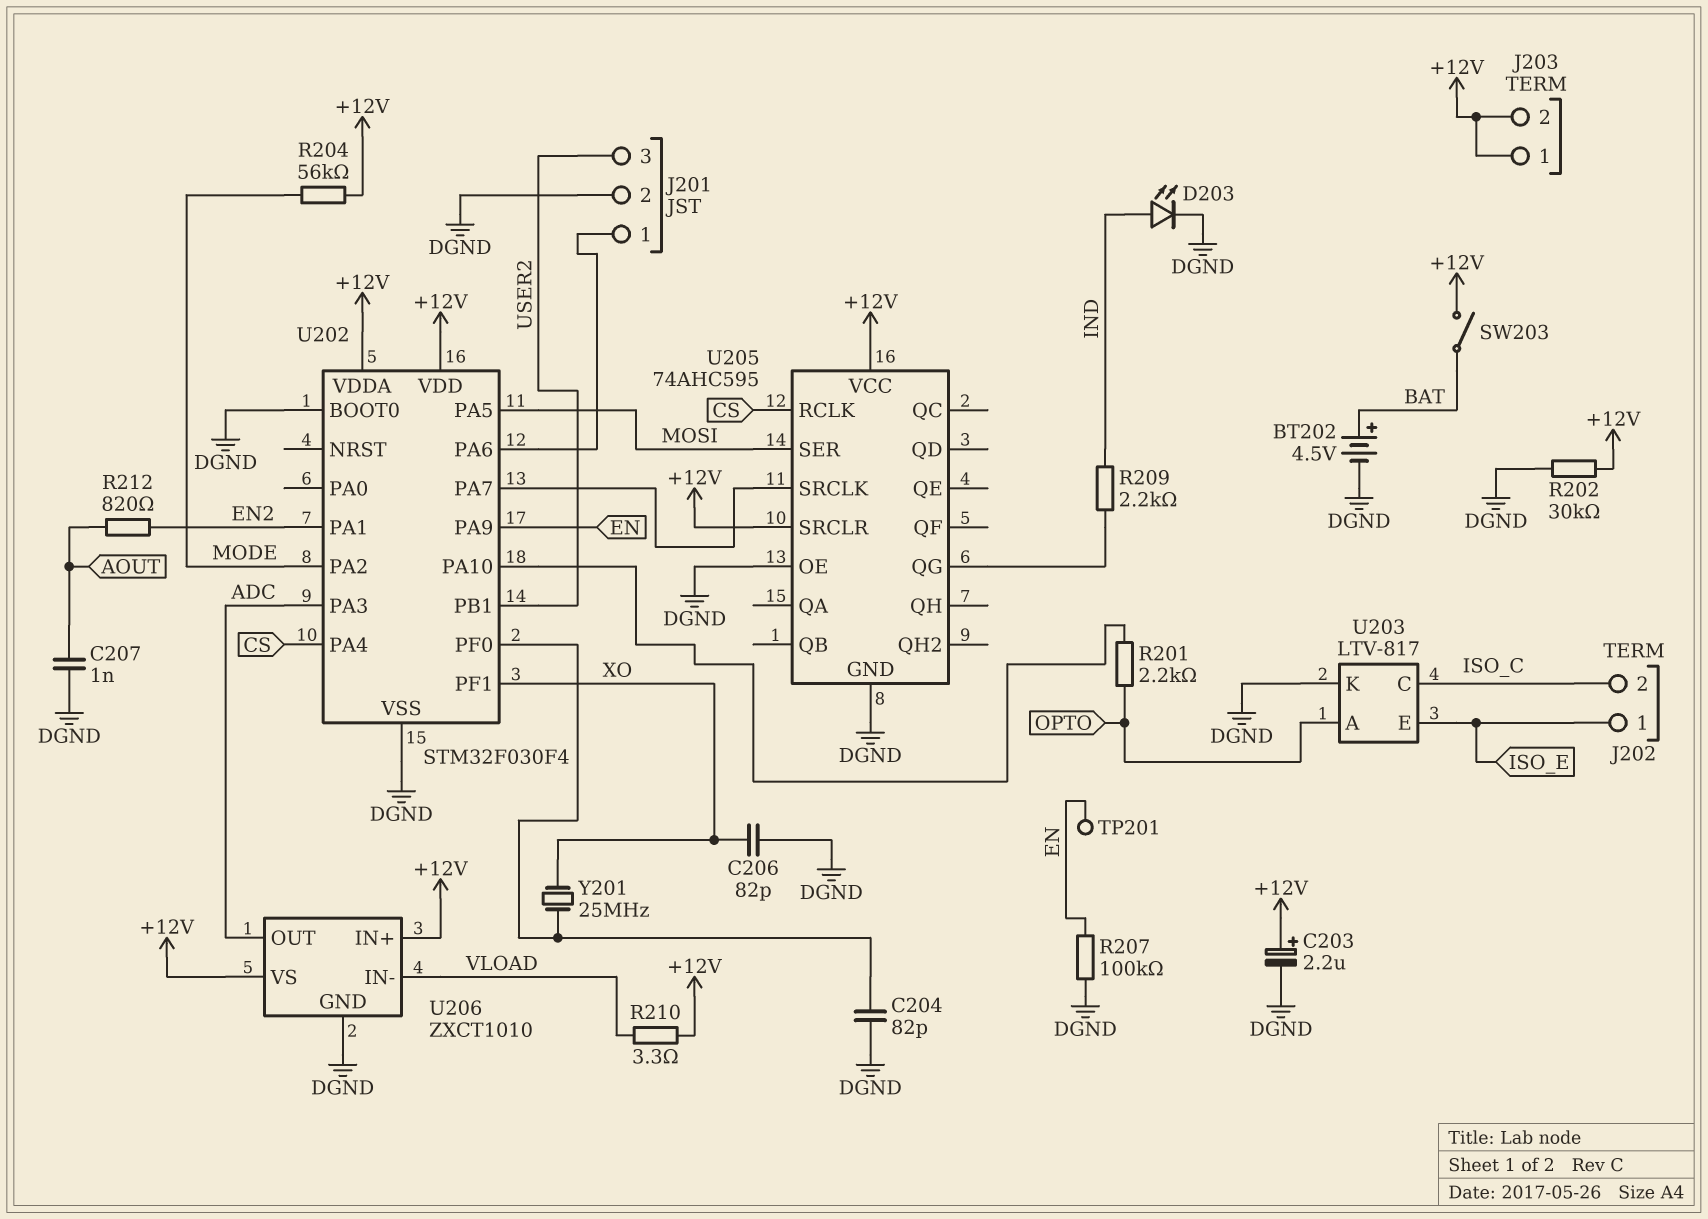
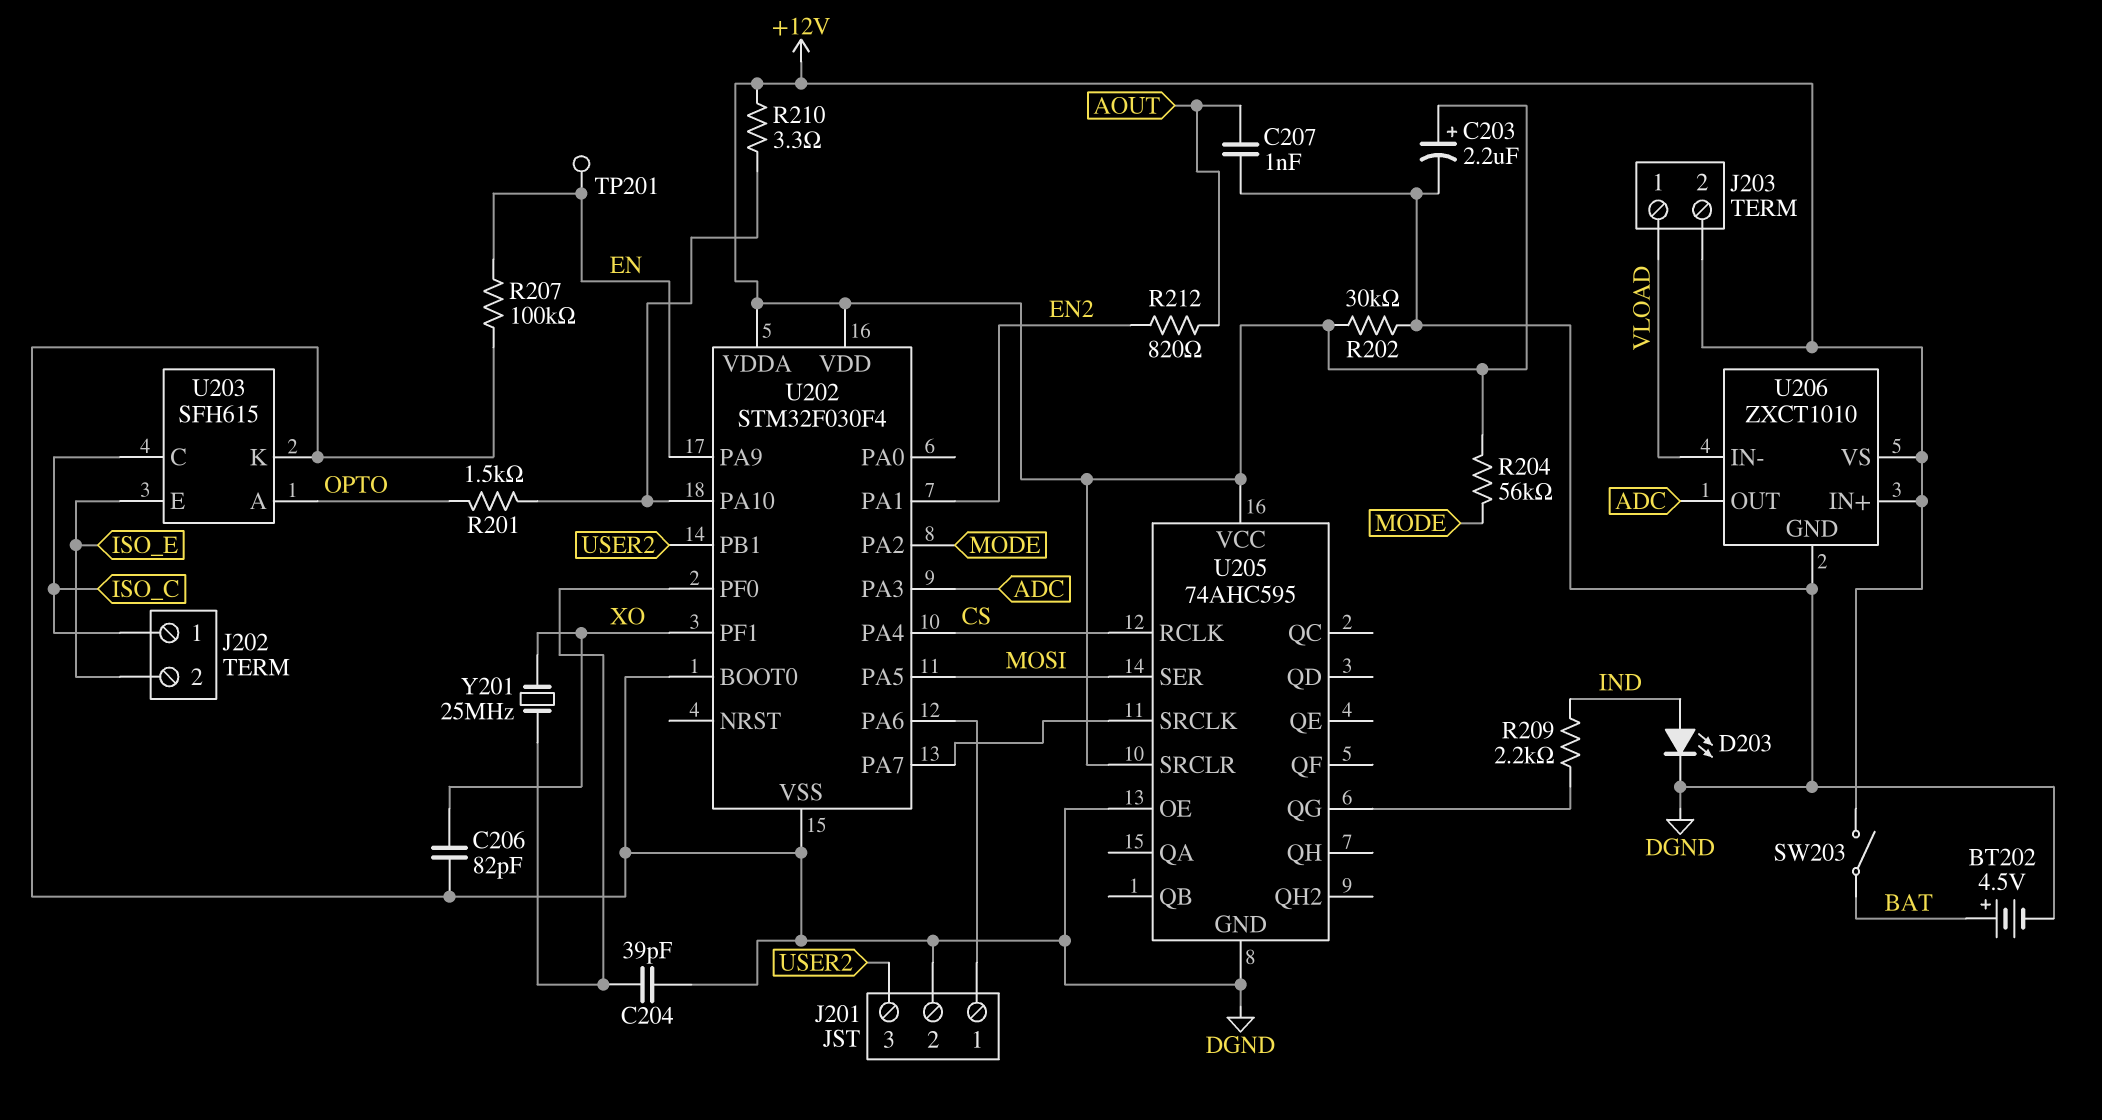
C204: 82pF (DGND, U202/PF0) -> 39pF (DGND, U202/PF0)
J202 pin 1: ISO_E -> ISO_C
J202 pin 2: ISO_C -> ISO_E
J203 pin 1: +12V -> VLOAD
R201: 2.2k (OPTO, U202/PA10) -> 1.5k (OPTO, U202/PA10)
R210: 3.3 (+12V, VLOAD) -> 3.3 (+12V, U202/PA10)
U203: LTV-817 -> SFH615

